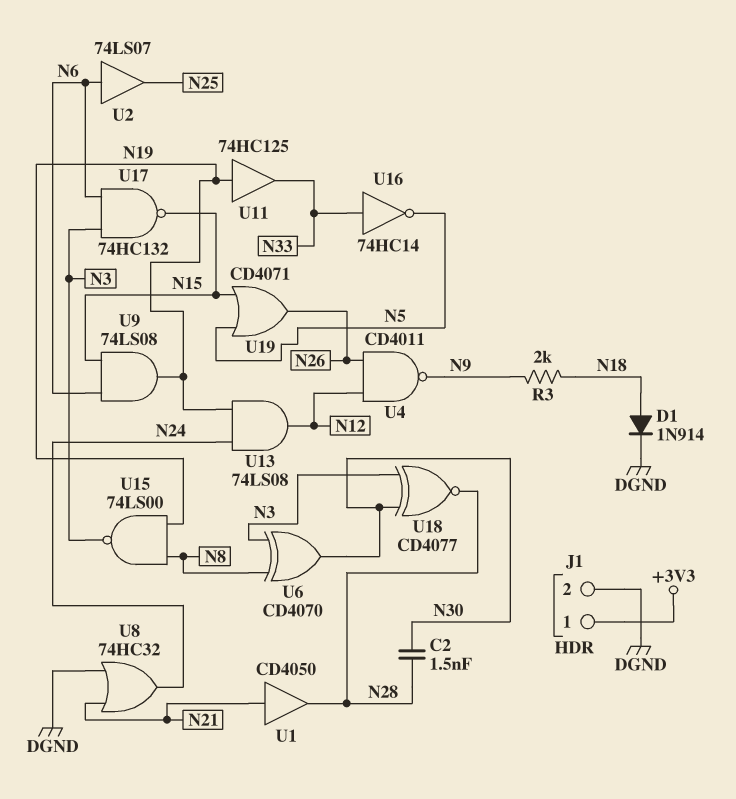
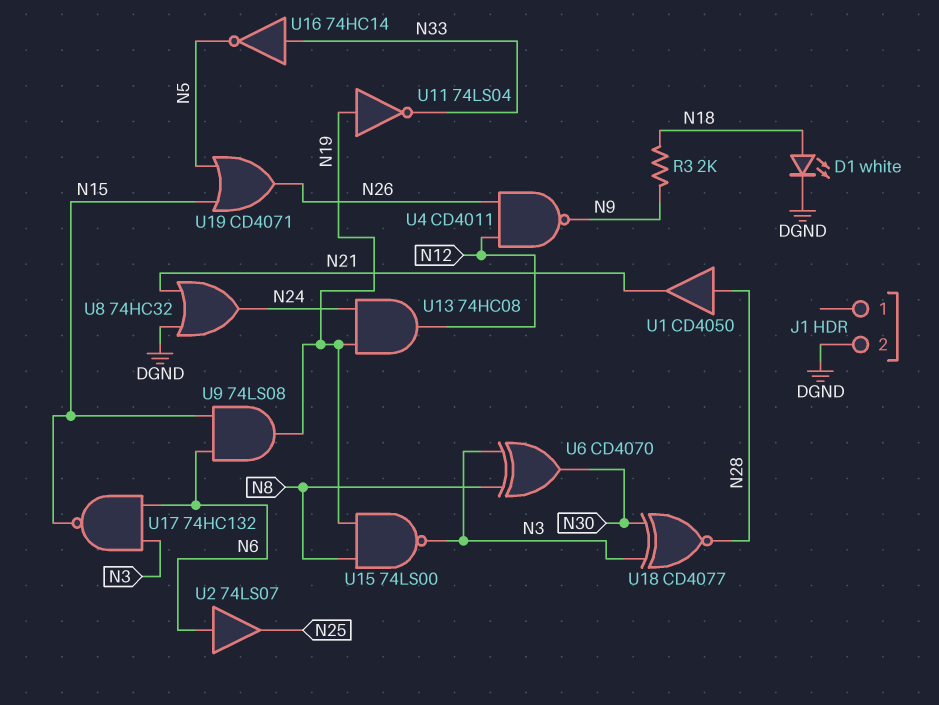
C2: 1.5nF (N28, N30) -> none
D1: diode 1N914 (A N18, K DGND) -> LED white (A N18, K DGND)
J1 pin 1: +3V3 -> none
U1: buffer CD4050 (in N21, out N28) -> buffer CD4050 (in N28, out N21)
U11: buffer 74HC125 (in N19, out N33) -> NOT 74LS04 (in N19, out N33)
U13: AND 74LS08 (in N19, in N24, out N12) -> AND 74HC08 (in N19, in N24, out N12)

